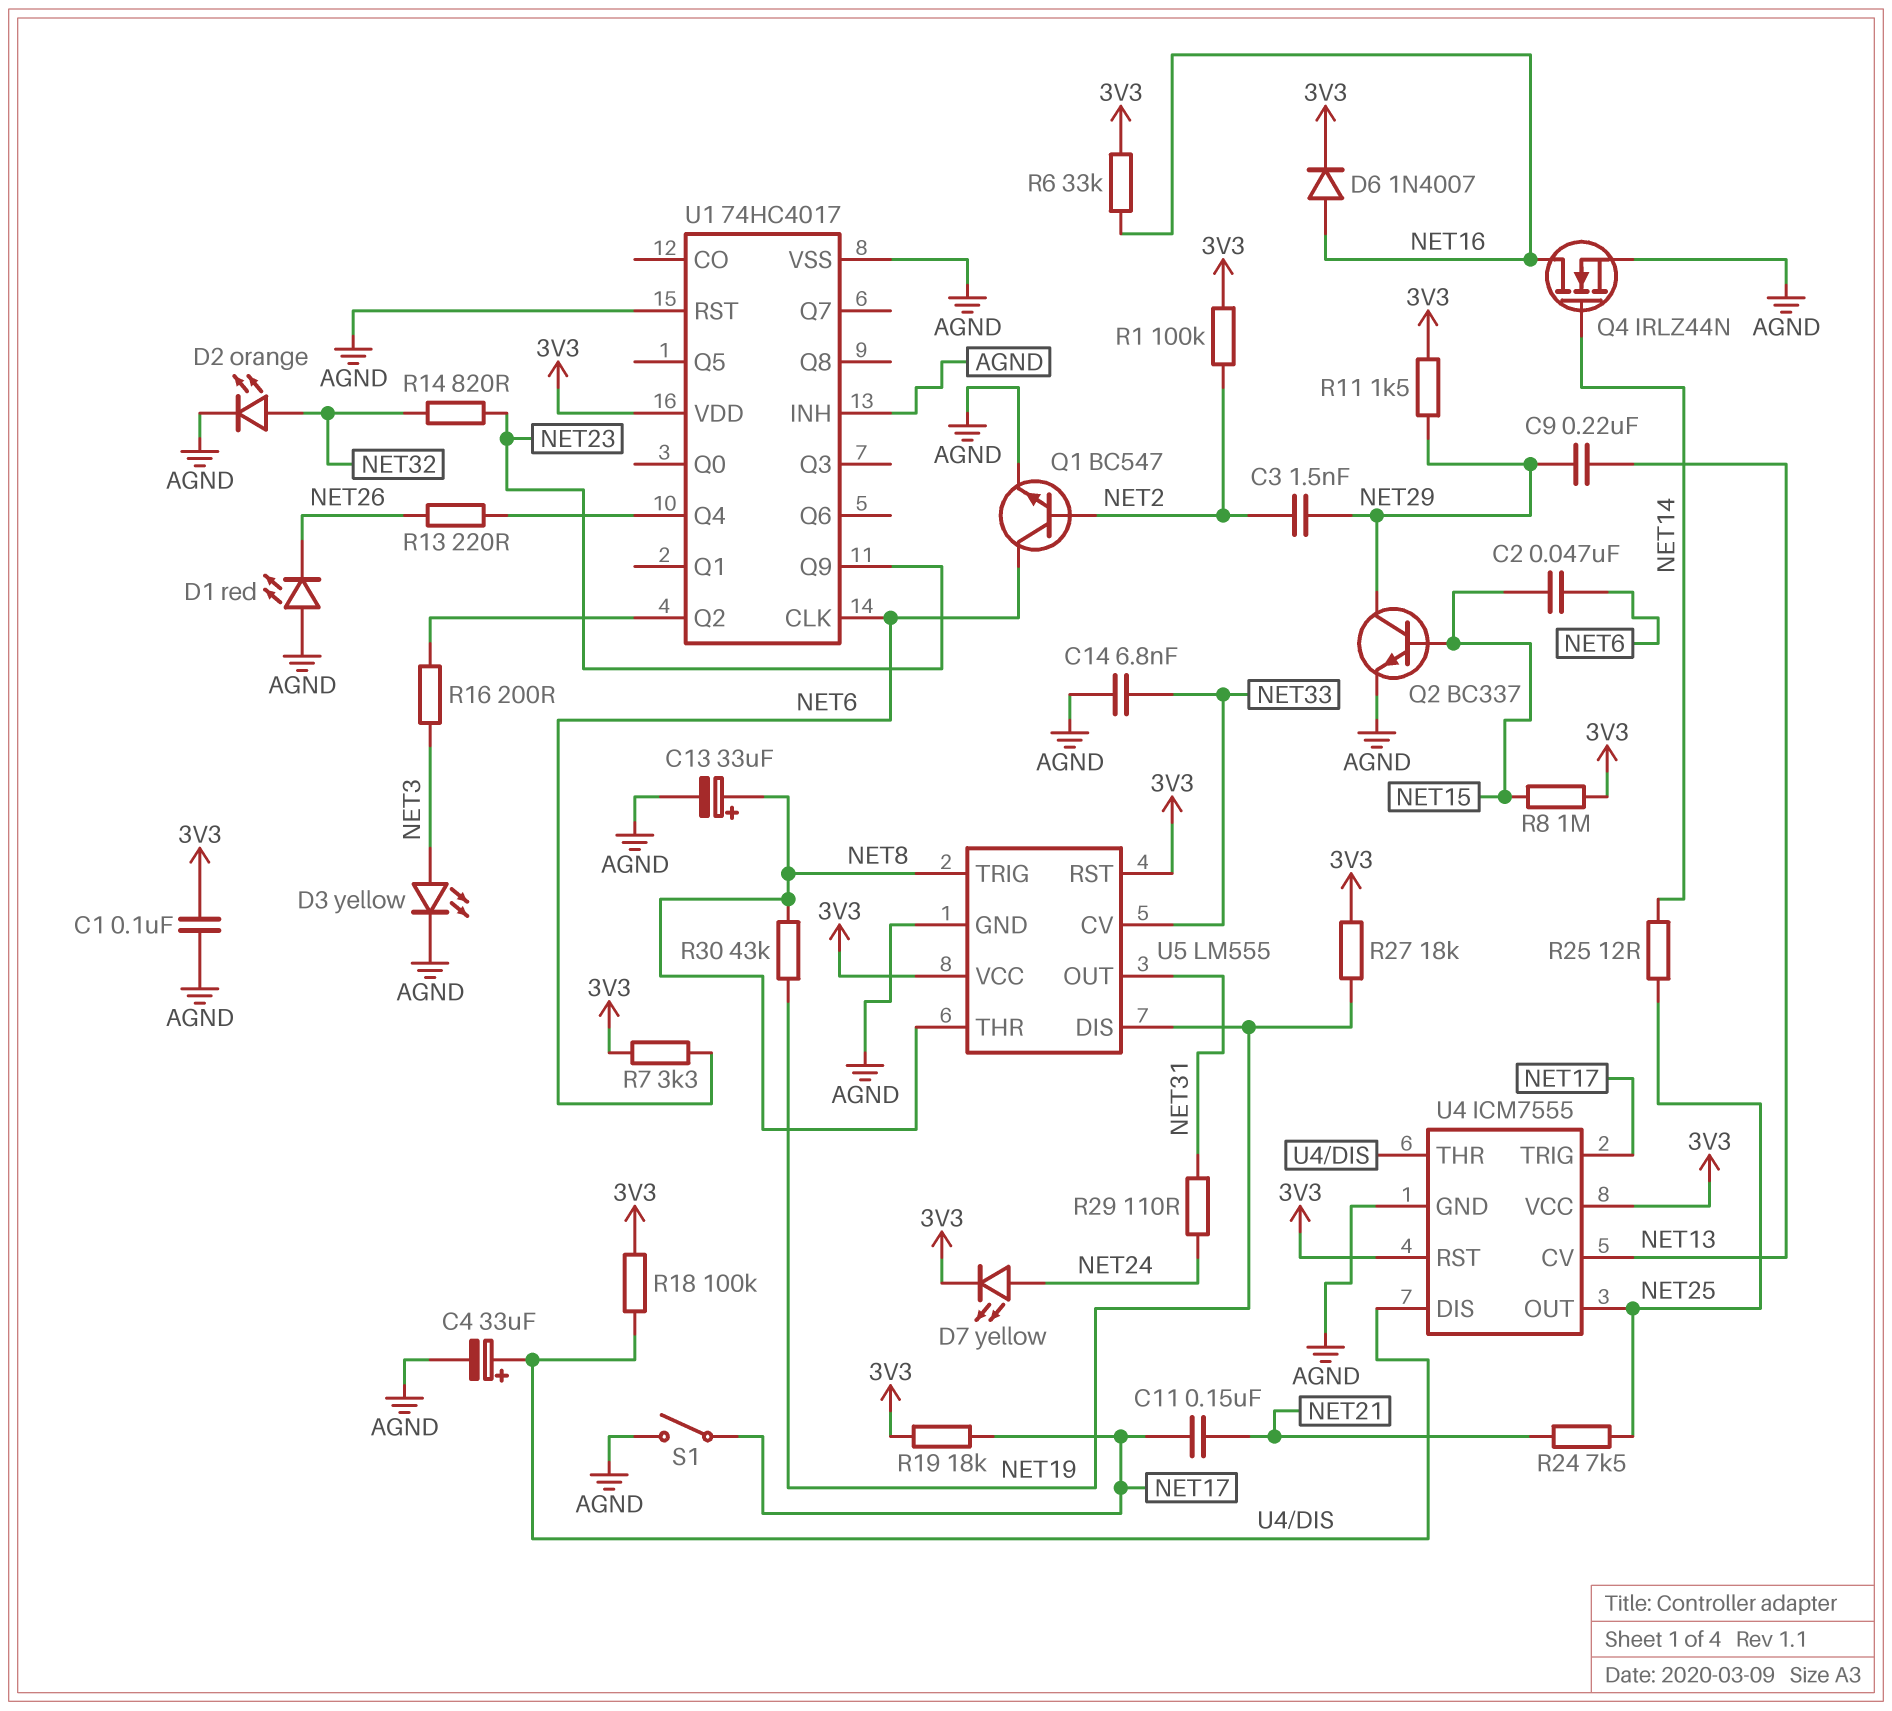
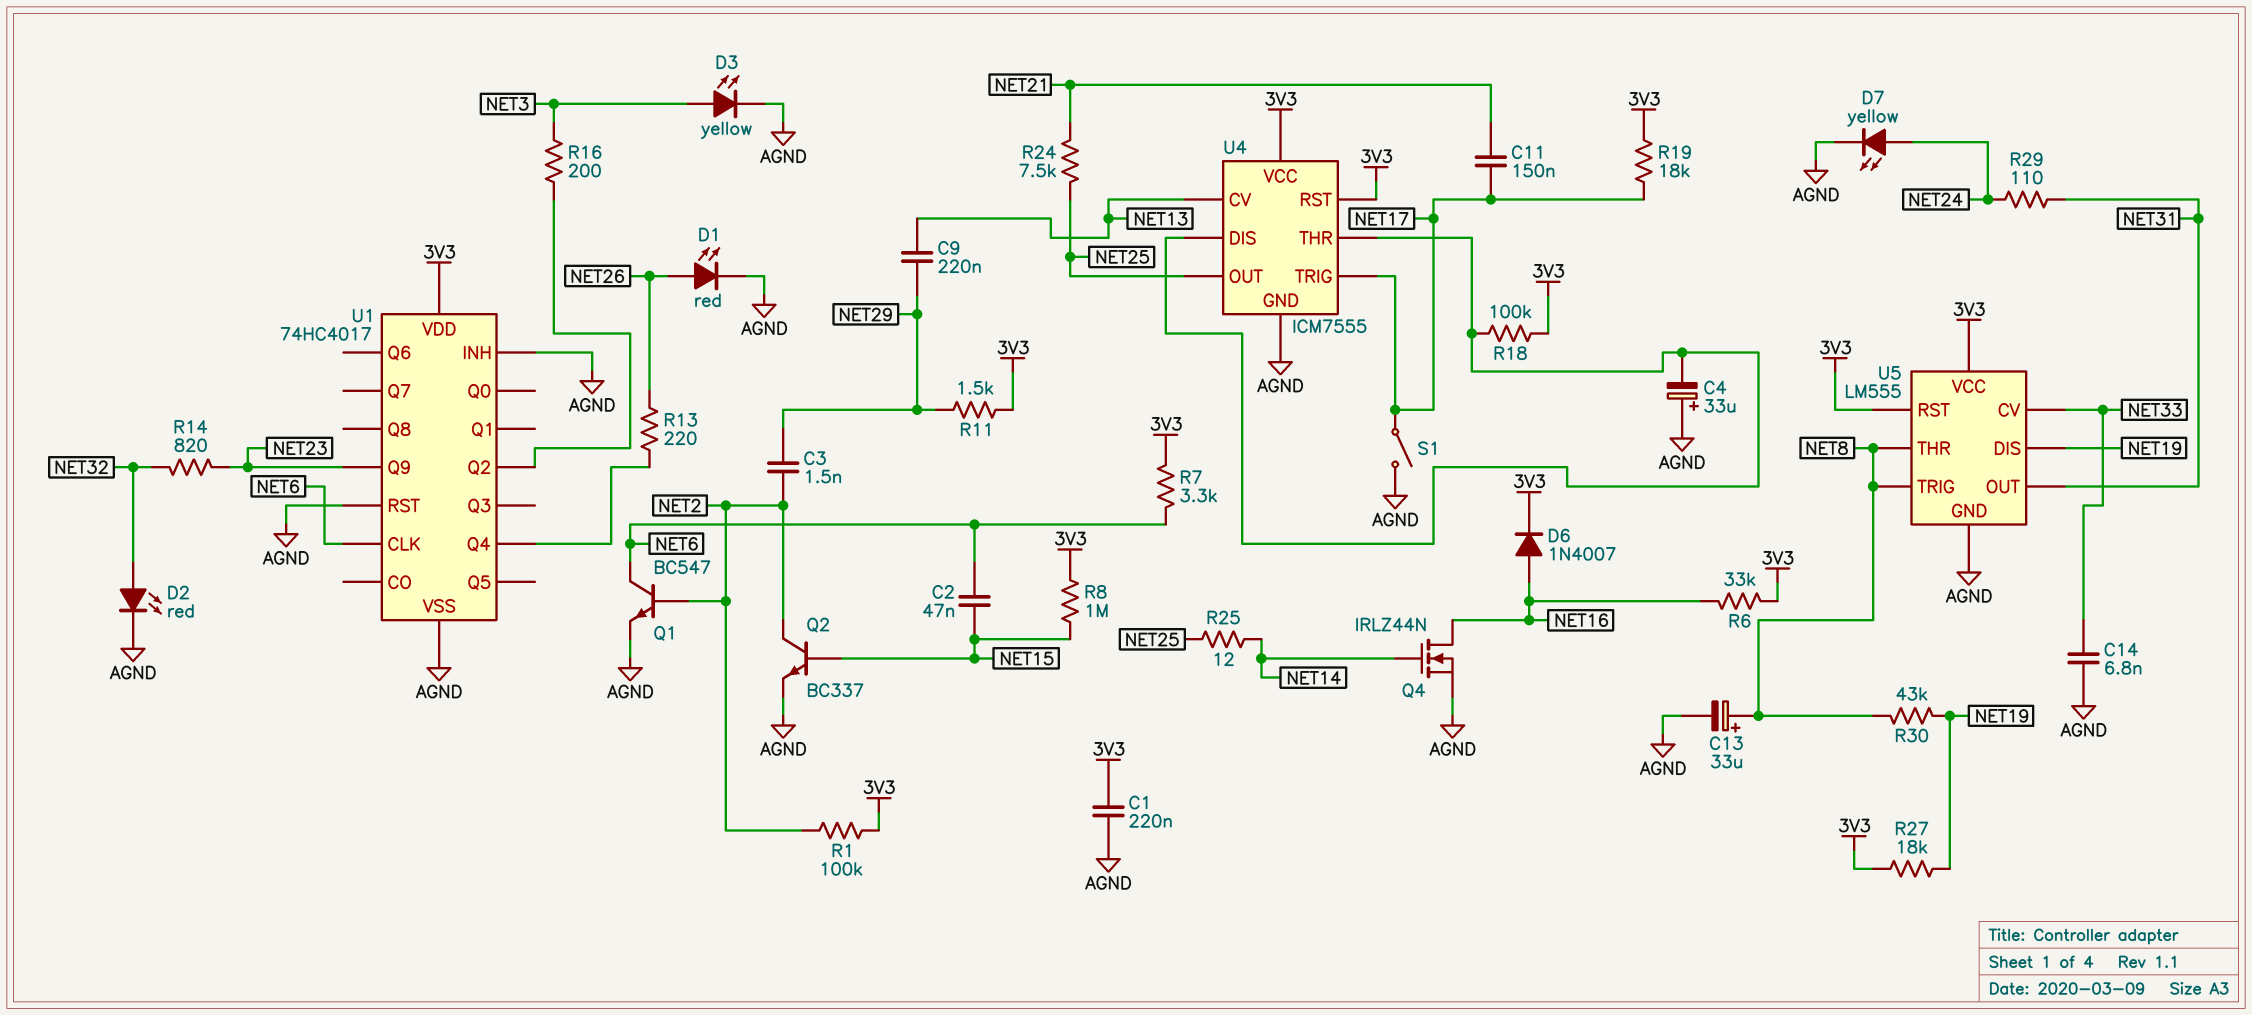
C1: 100nF (3V3, AGND) -> 220nF (3V3, AGND)
C4: 33uF (plus U4/DIS, minus AGND) -> 33uF (plus AGND, minus U4/DIS)
D1: LED red (A AGND, K NET26) -> LED red (A NET26, K AGND)
D2: LED orange (A NET32, K AGND) -> LED red (A NET32, K AGND)
D7: LED yellow (A NET24, K 3V3) -> LED yellow (A NET24, K AGND)
Q2: NPN BC337 (B NET15, C NET29, E AGND) -> NPN BC337 (B NET15, C NET2, E AGND)

